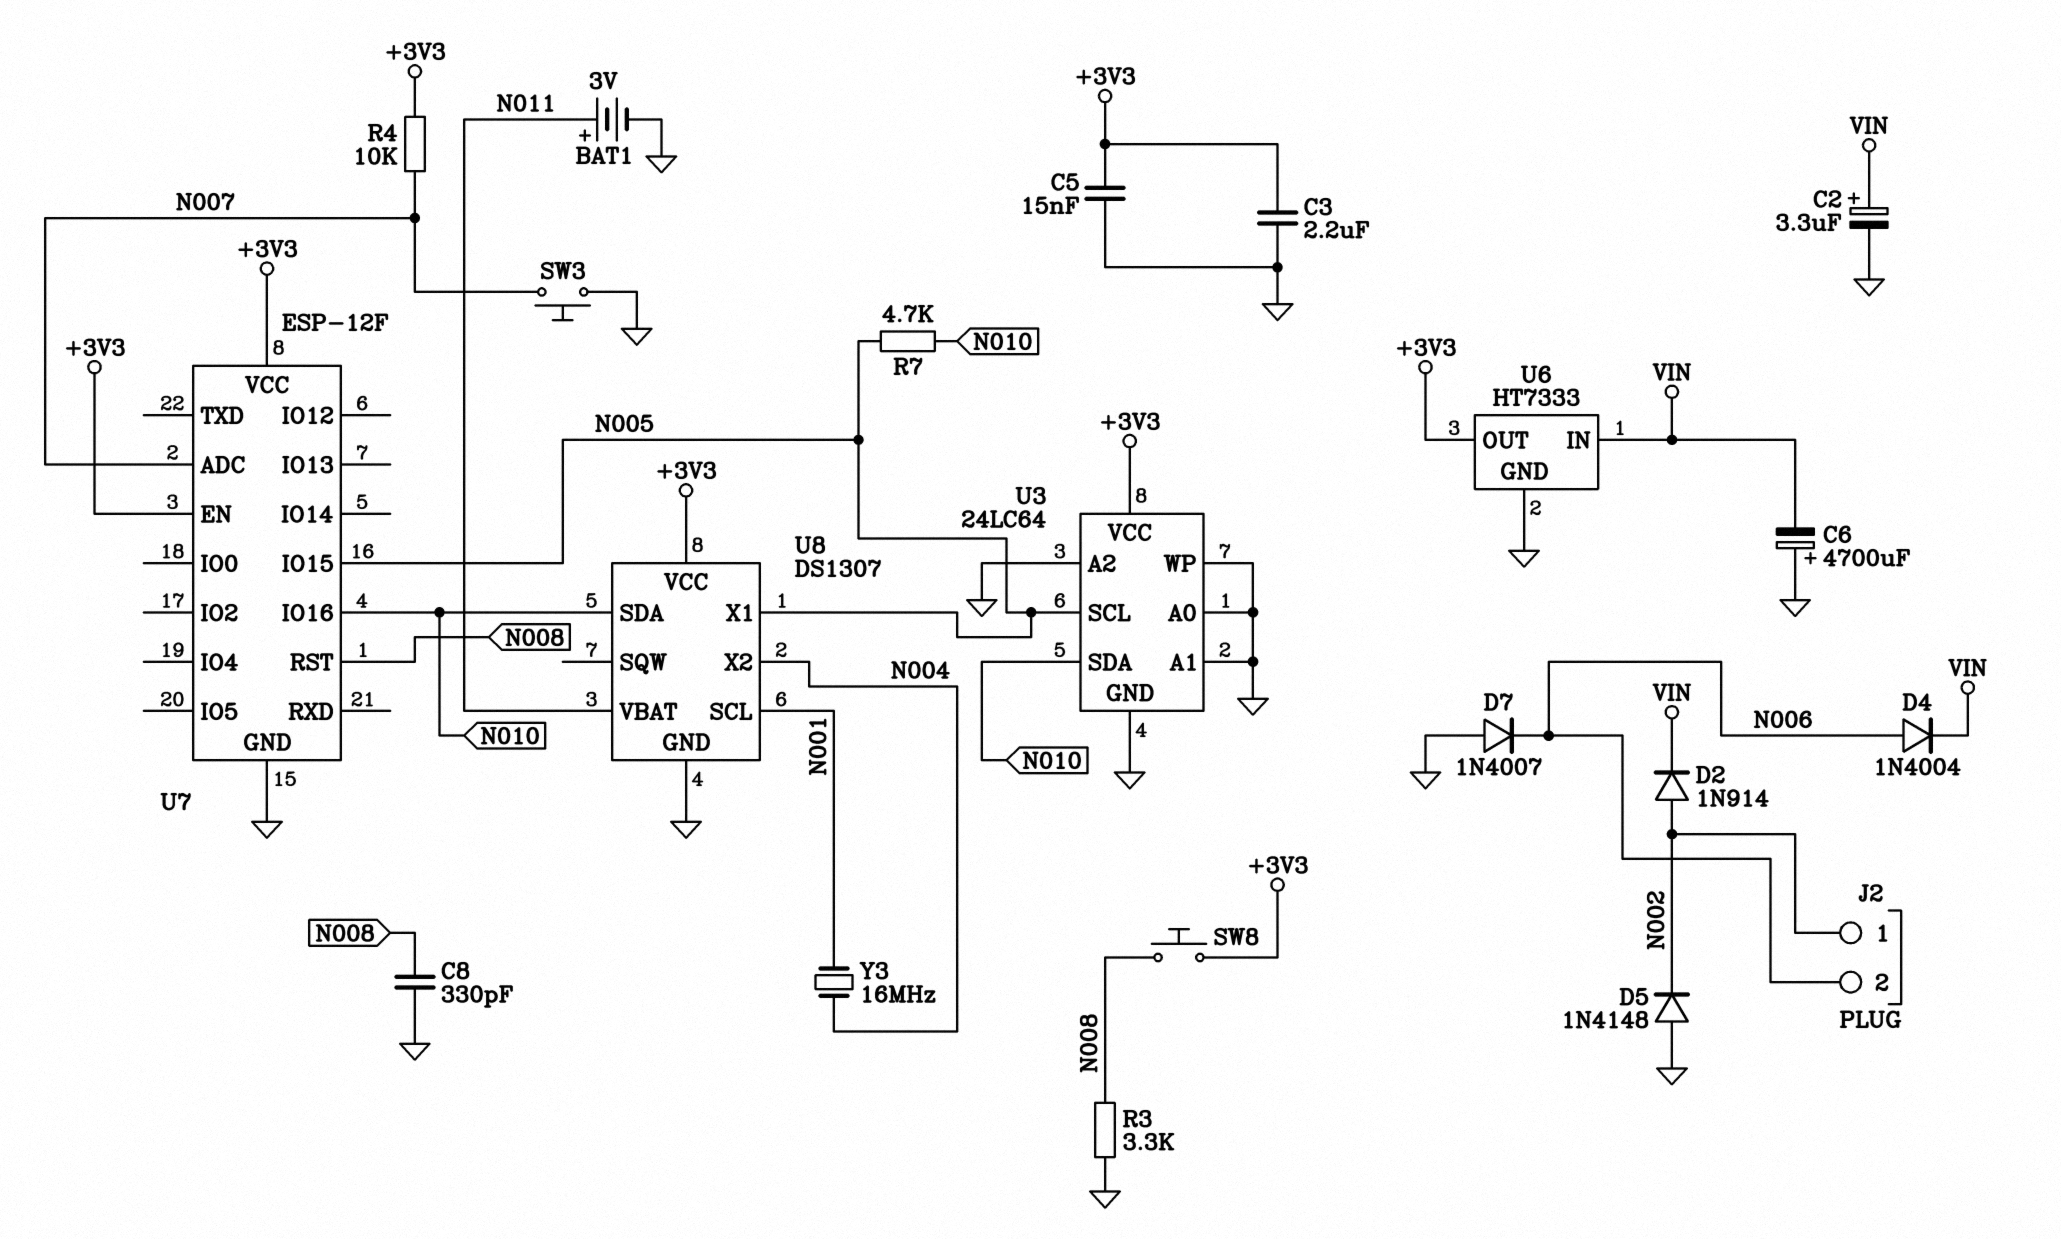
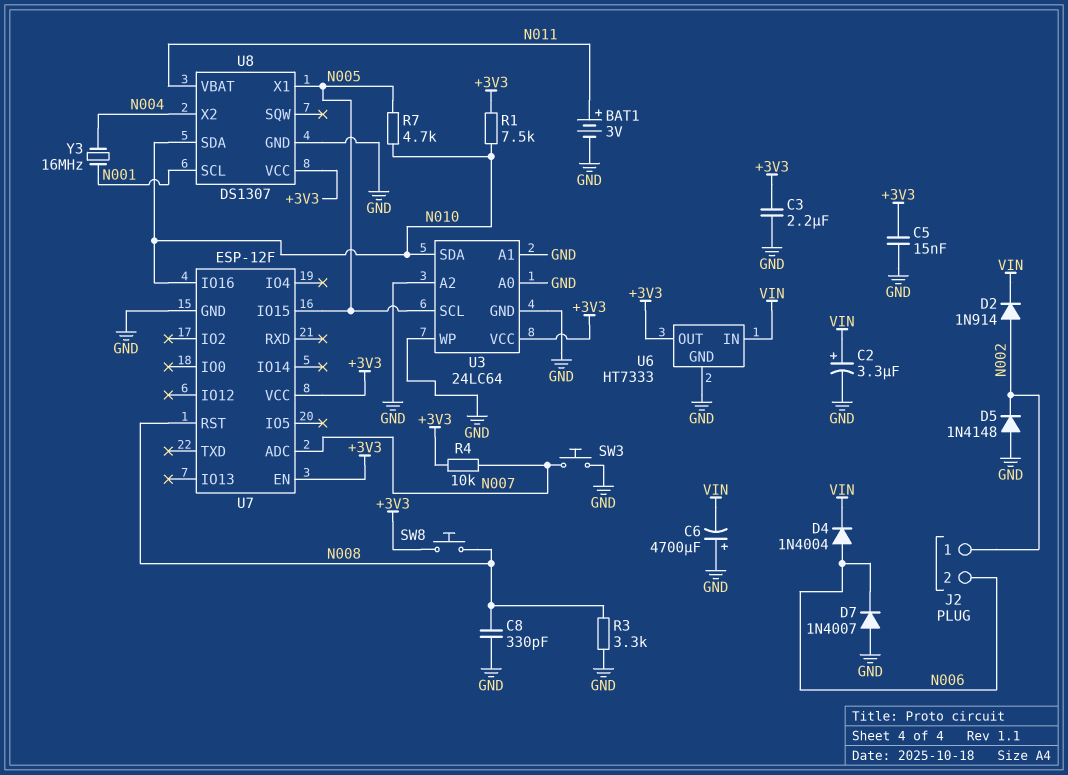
R1: none -> 7.5k (+3V3, N010)

